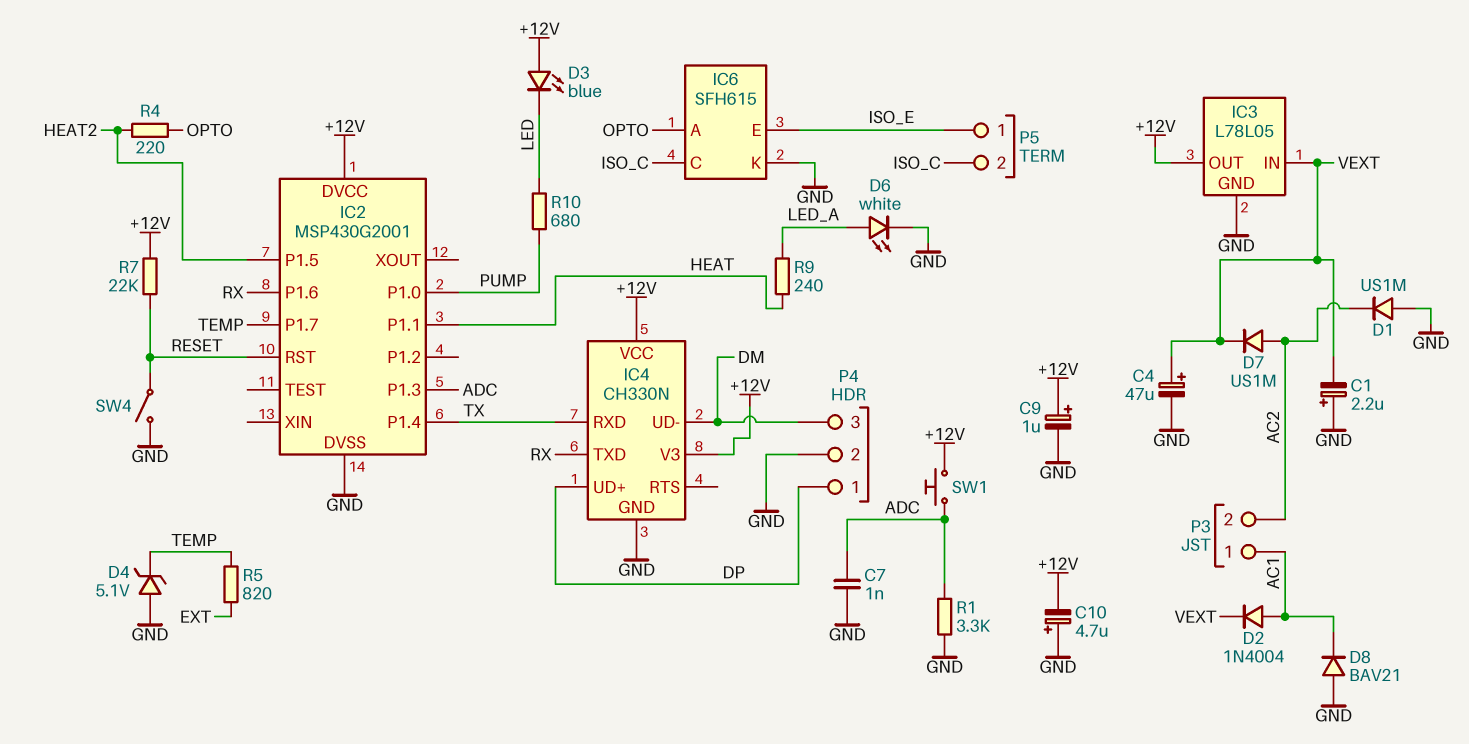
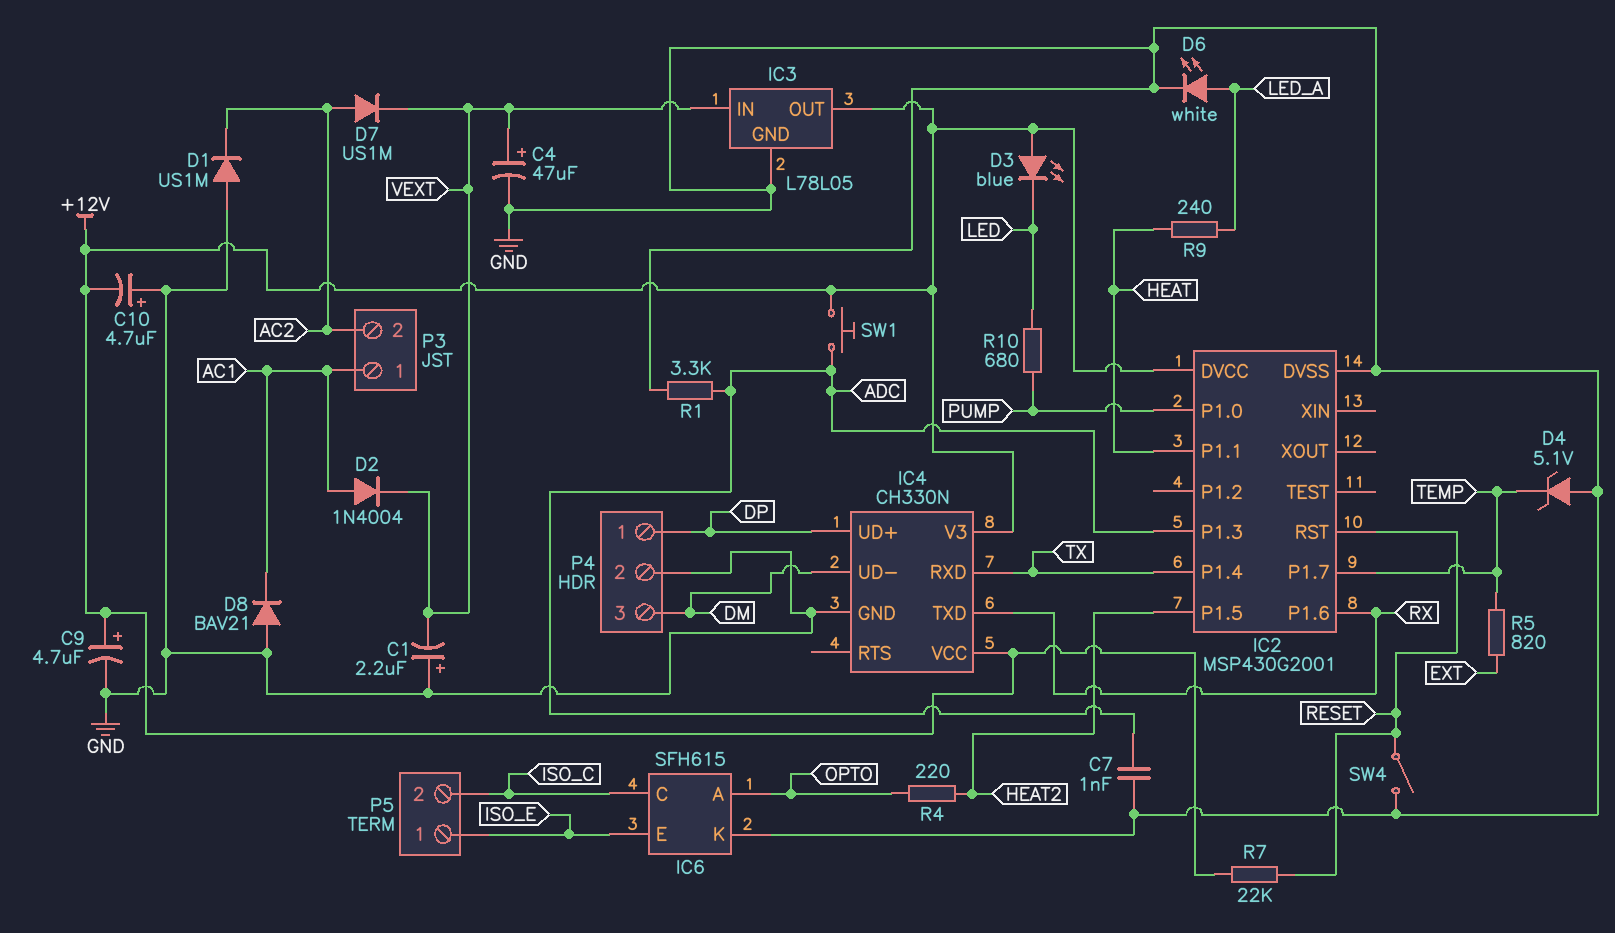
C9: 1uF (plus +12V, minus GND) -> 4.7uF (plus +12V, minus GND)

